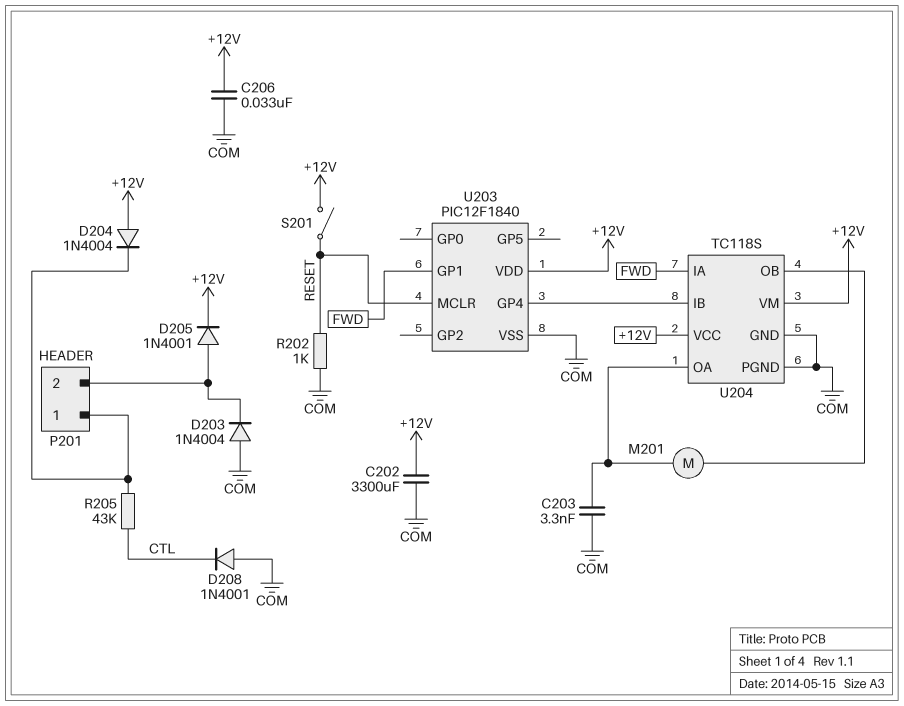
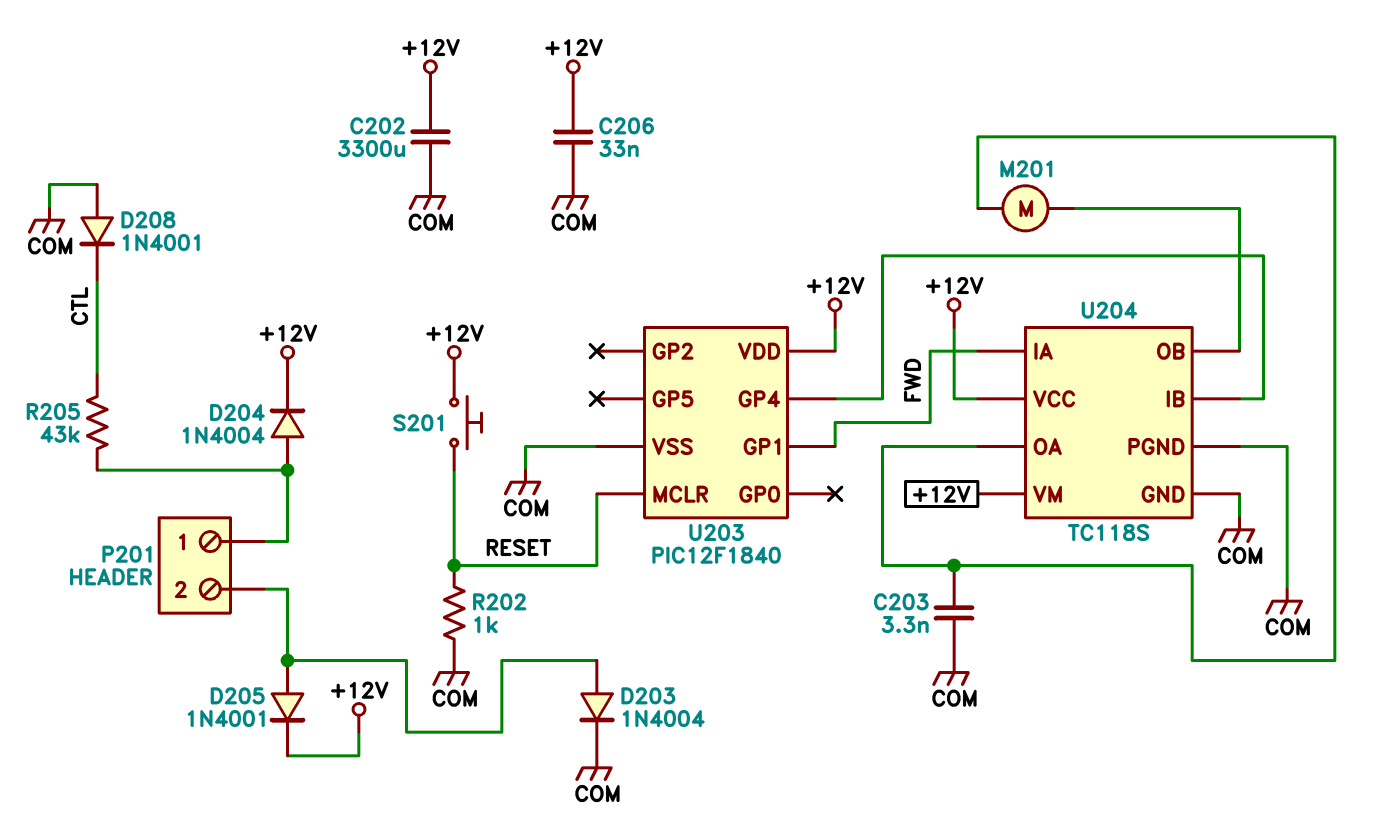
D203: diode 1N4004 (A COM, K P201/2) -> diode 1N4004 (A P201/2, K COM)
D204: diode 1N4004 (A +12V, K P201/1) -> diode 1N4004 (A P201/1, K +12V)
S201: switch (+12V, RESET) -> button (+12V, RESET)

